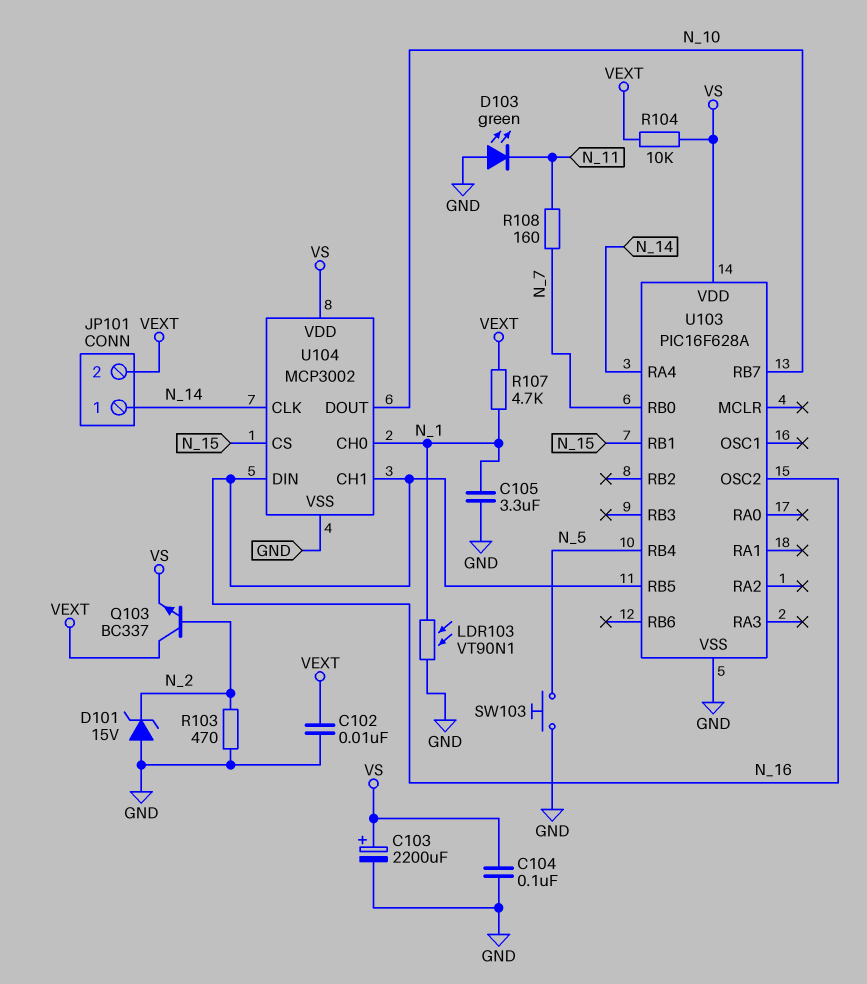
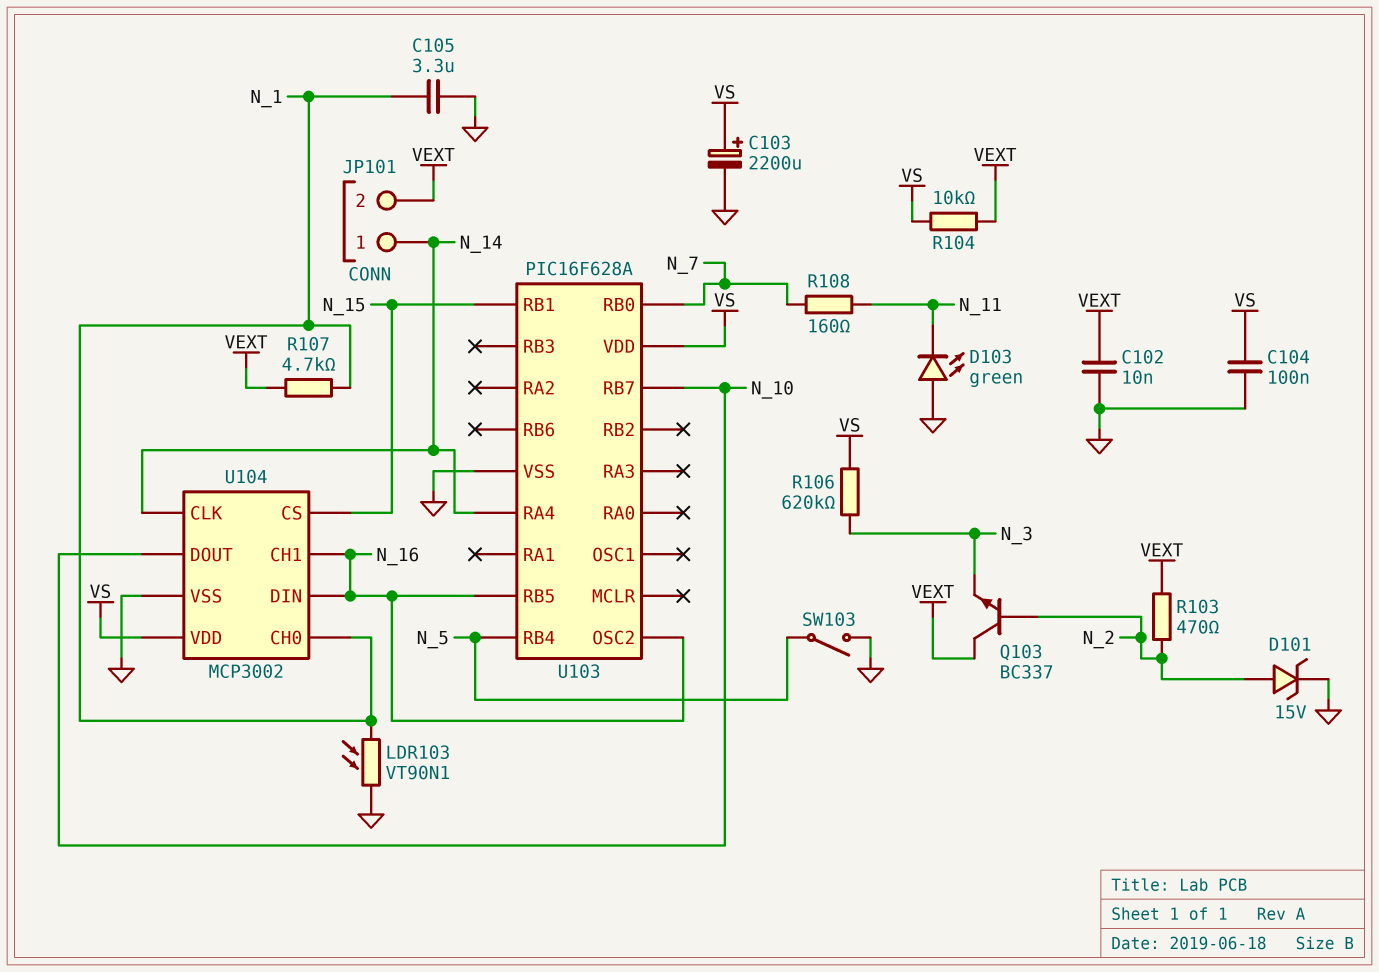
D101: zener 15V (A GND, K N_2) -> zener 15V (A N_2, K GND)
Q103: NPN BC337 (B N_2, C VEXT, E VS) -> NPN BC337 (B N_2, C VEXT, E N_3)
R103: 470 (GND, N_2) -> 470 (N_2, VEXT)
R106: none -> 620k (N_3, VS)
SW103: button (GND, N_5) -> switch (GND, N_5)

